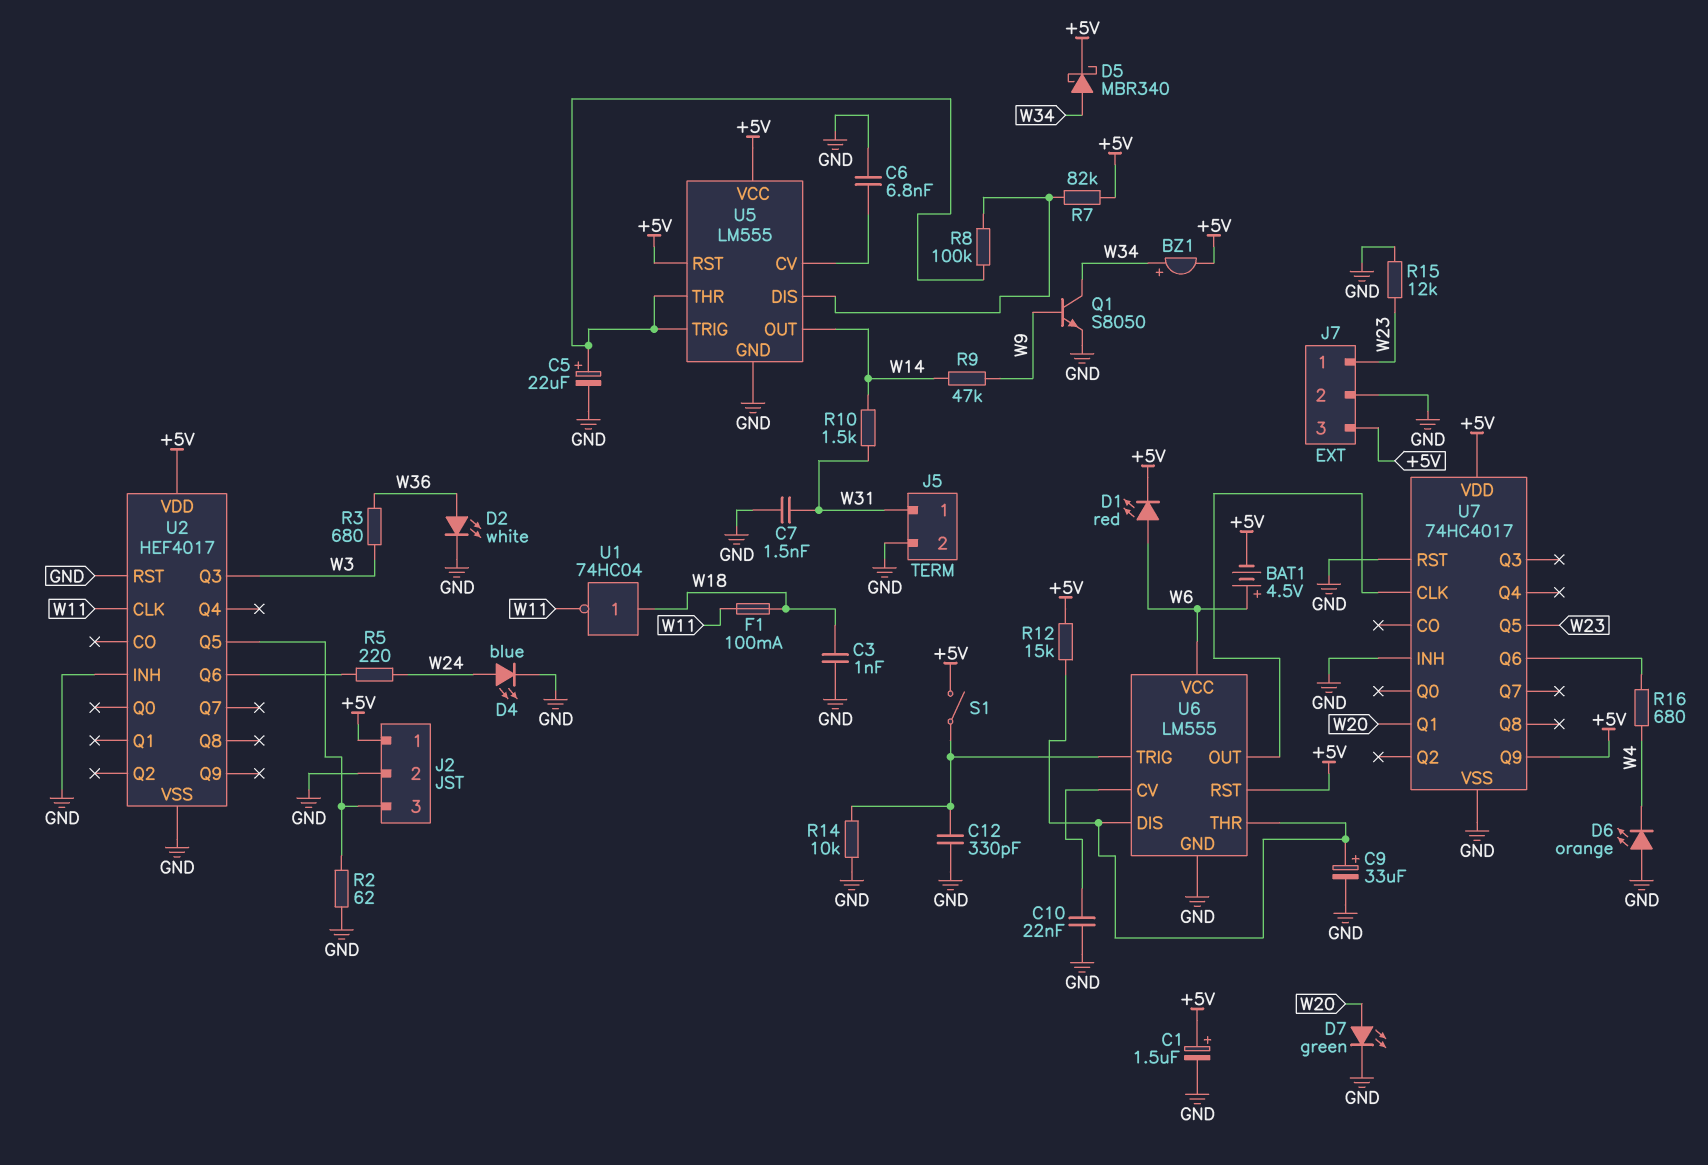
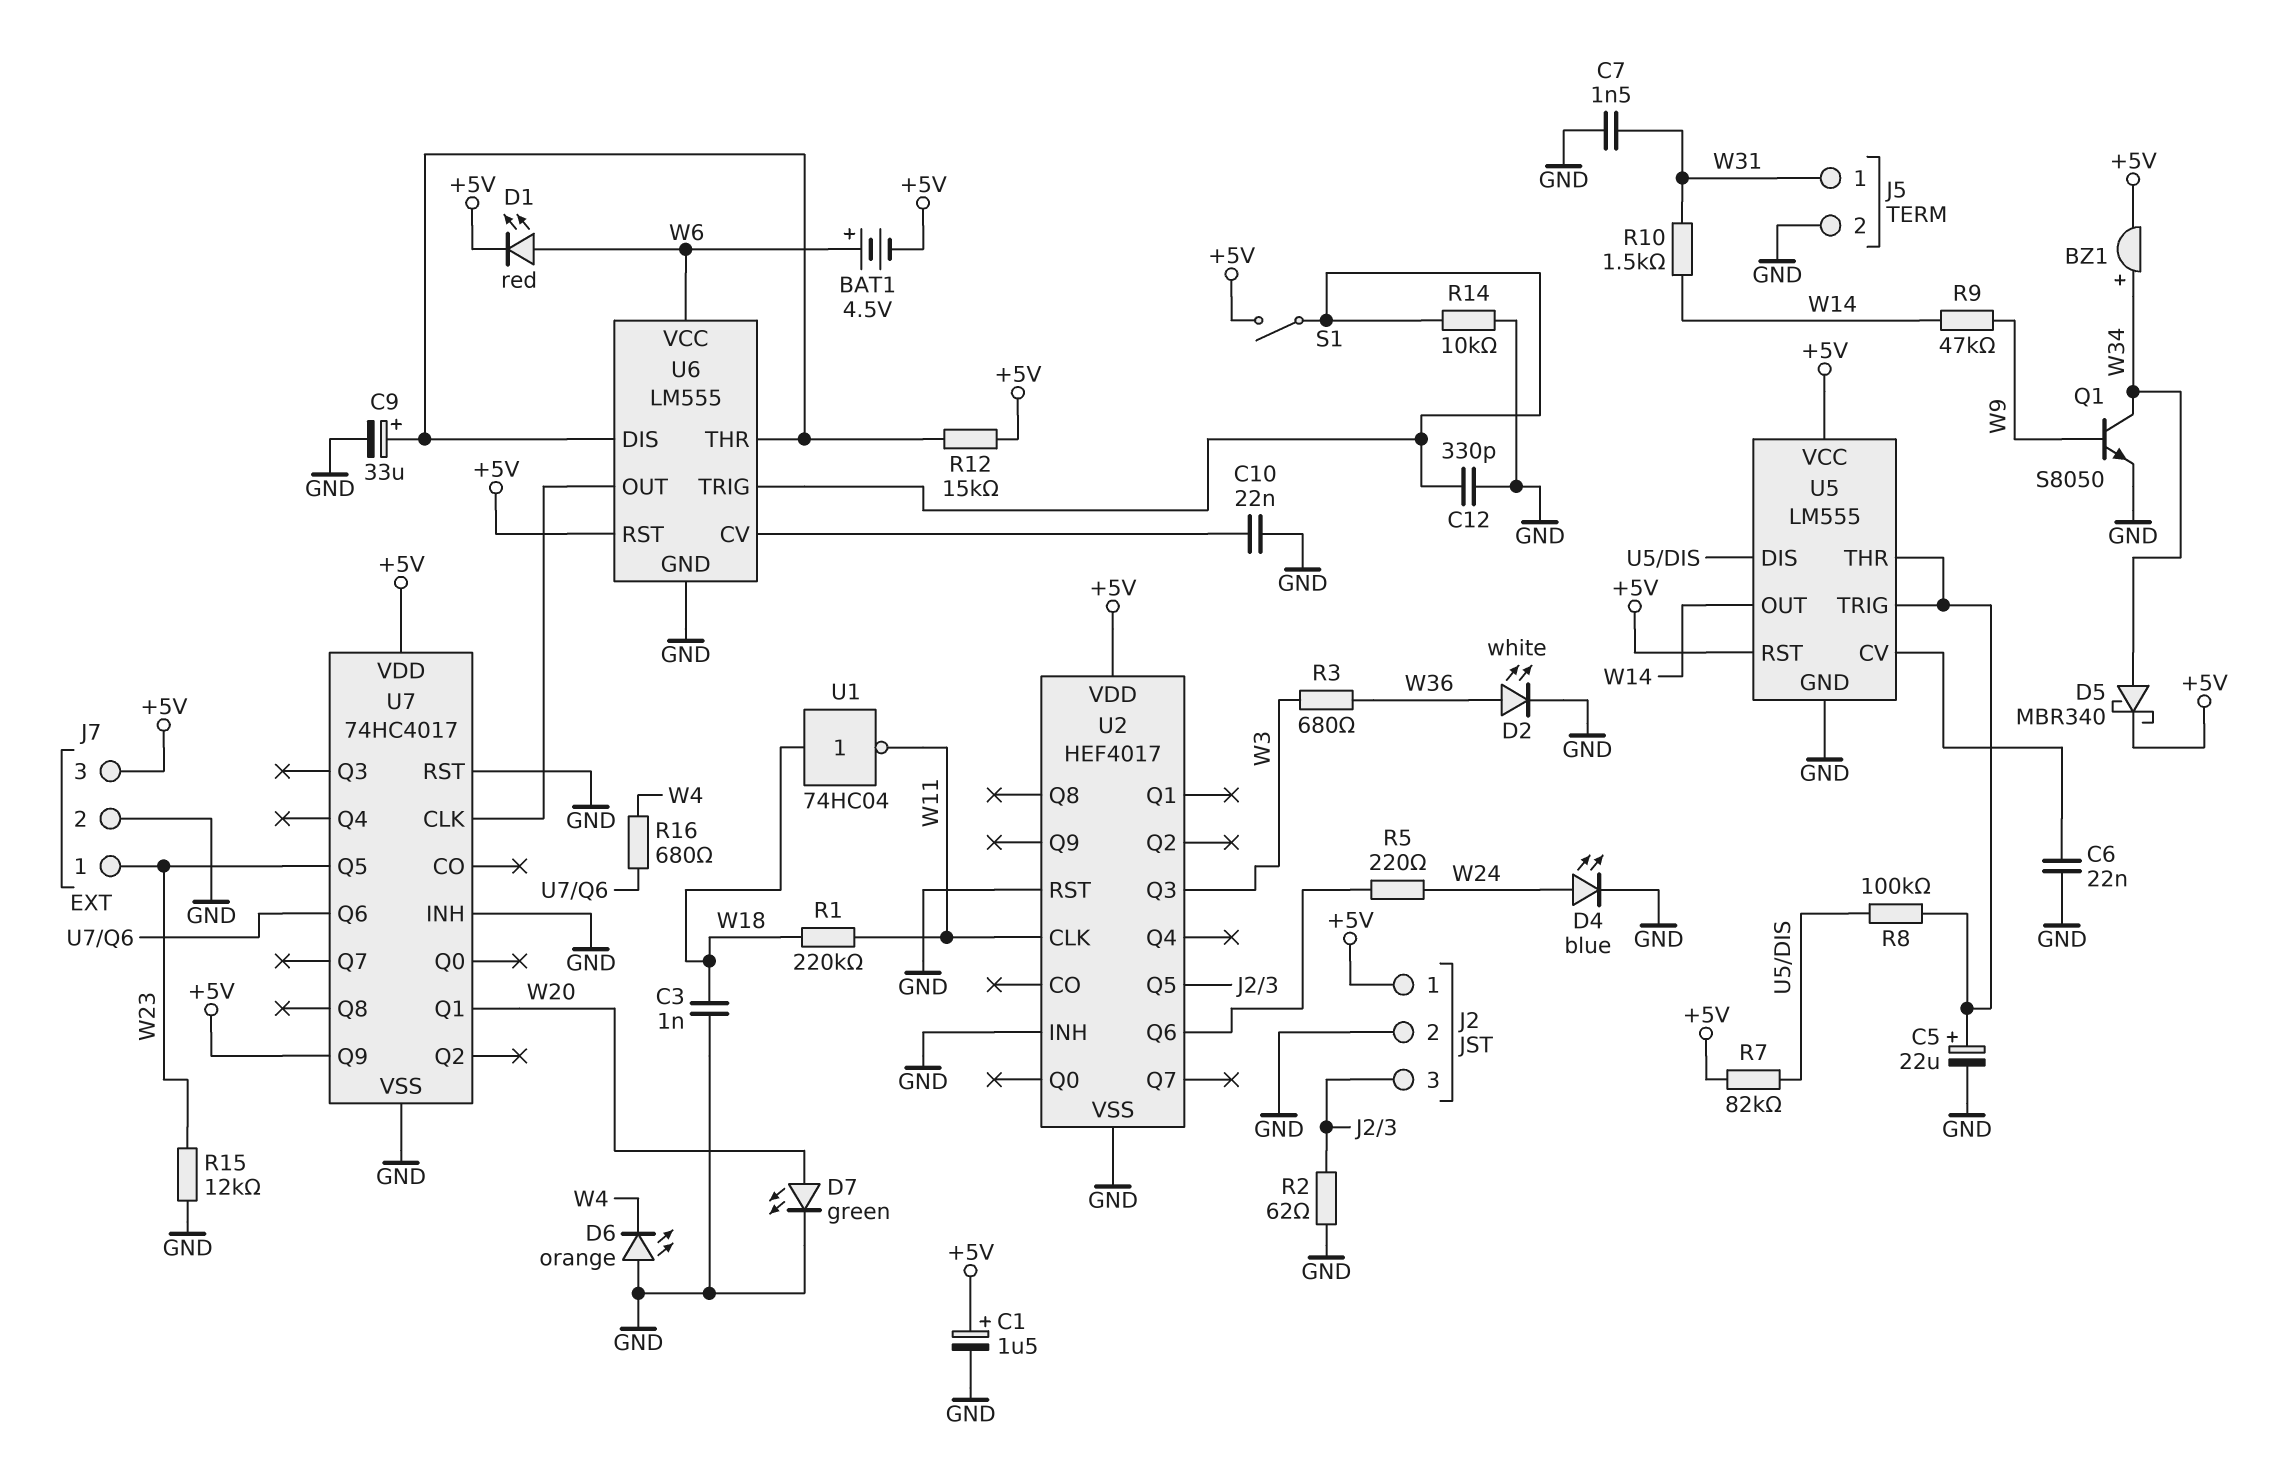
C6: 6.8nF (GND, U5/CV) -> 22nF (GND, U5/CV)
F1: 100mA (W11, W18) -> none
R1: none -> 220k (W11, W18)

